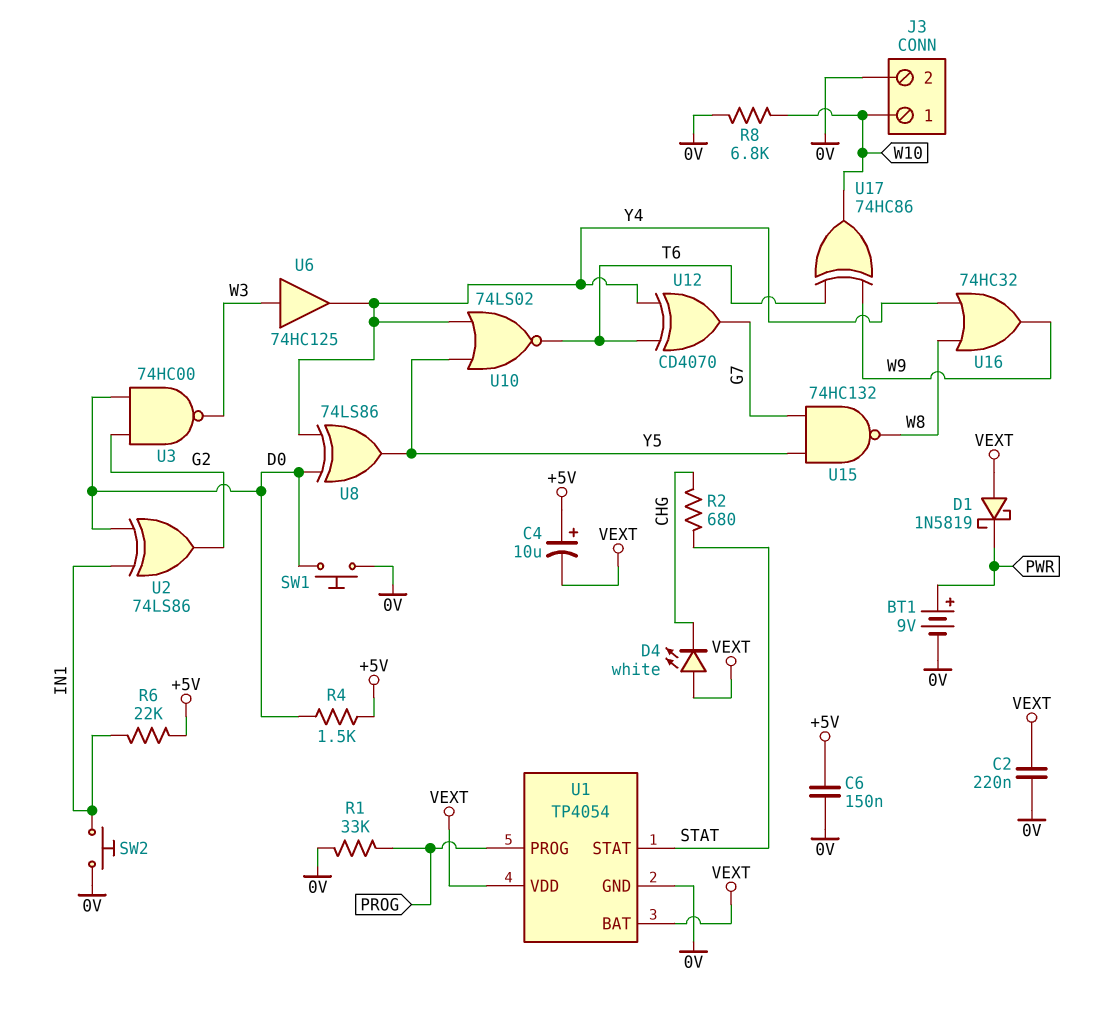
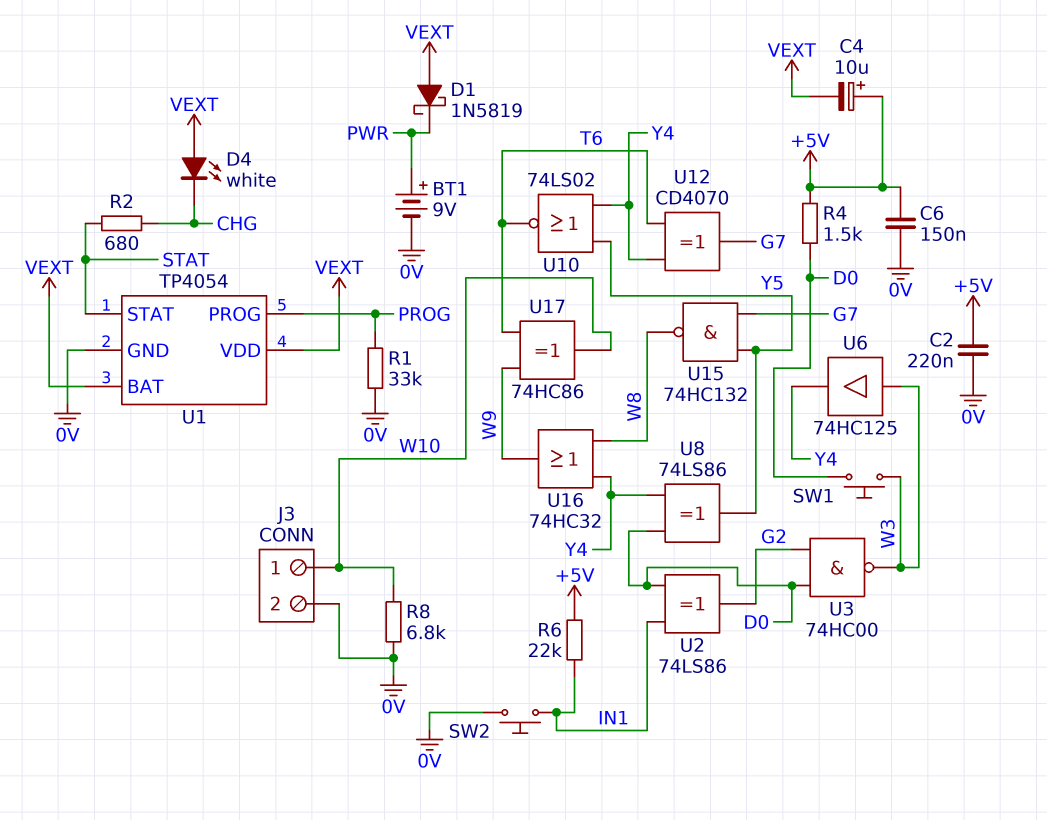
C2: 220nF (0V, VEXT) -> 220nF (+5V, 0V)
SW1: button (0V, D0) -> button (D0, W3)

